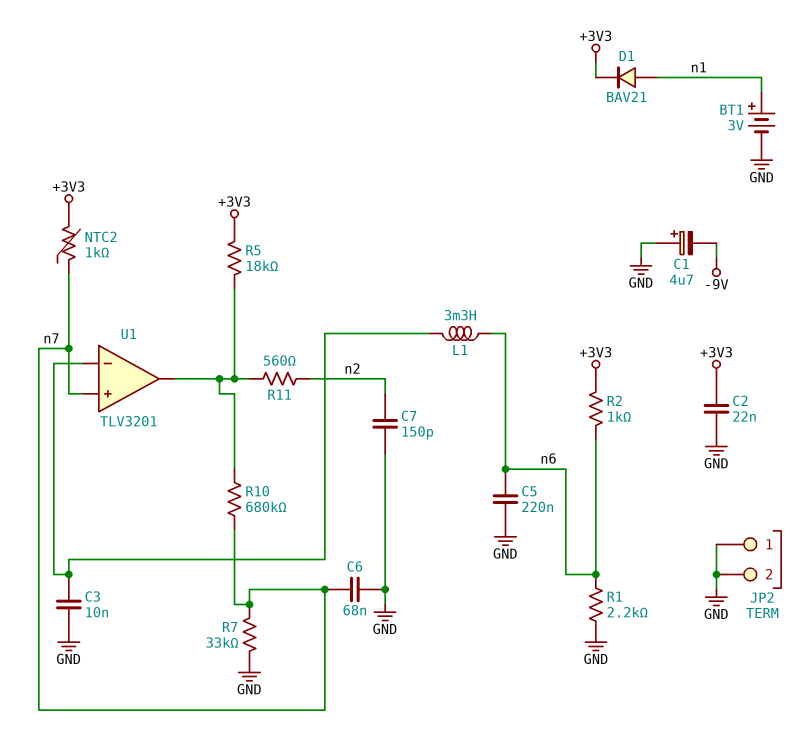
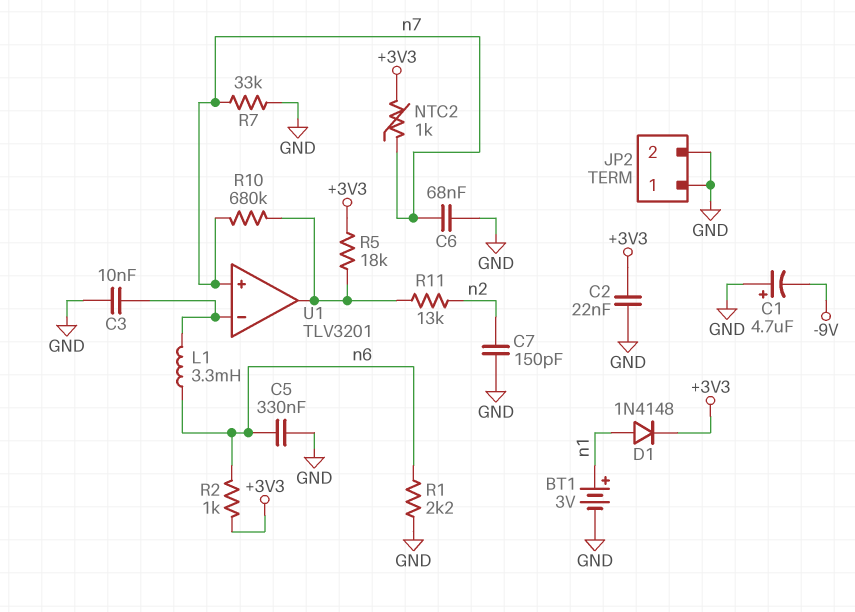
C5: 220nF (GND, n6) -> 330nF (GND, n6)
D1: diode BAV21 (A n1, K +3V3) -> diode 1N4148 (A n1, K +3V3)
R11: 560 (U1/out, n2) -> 13k (U1/out, n2)

